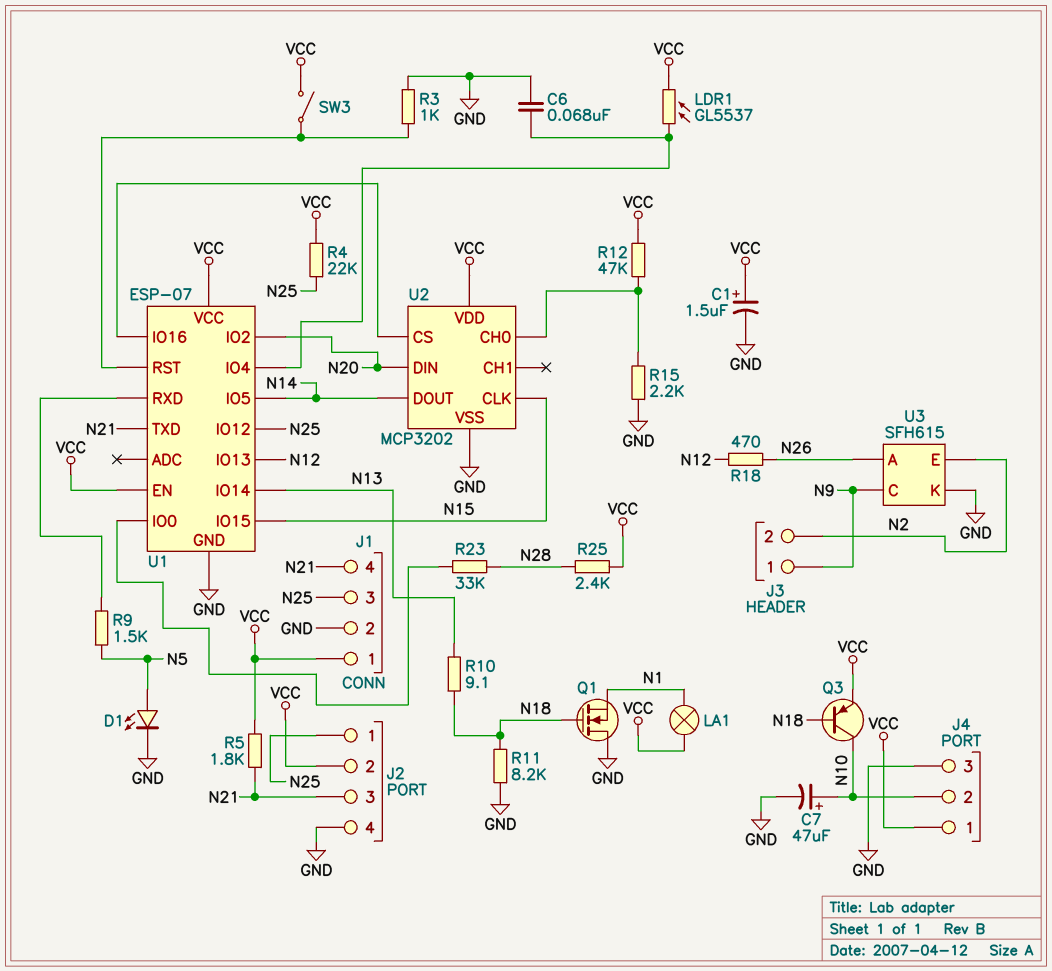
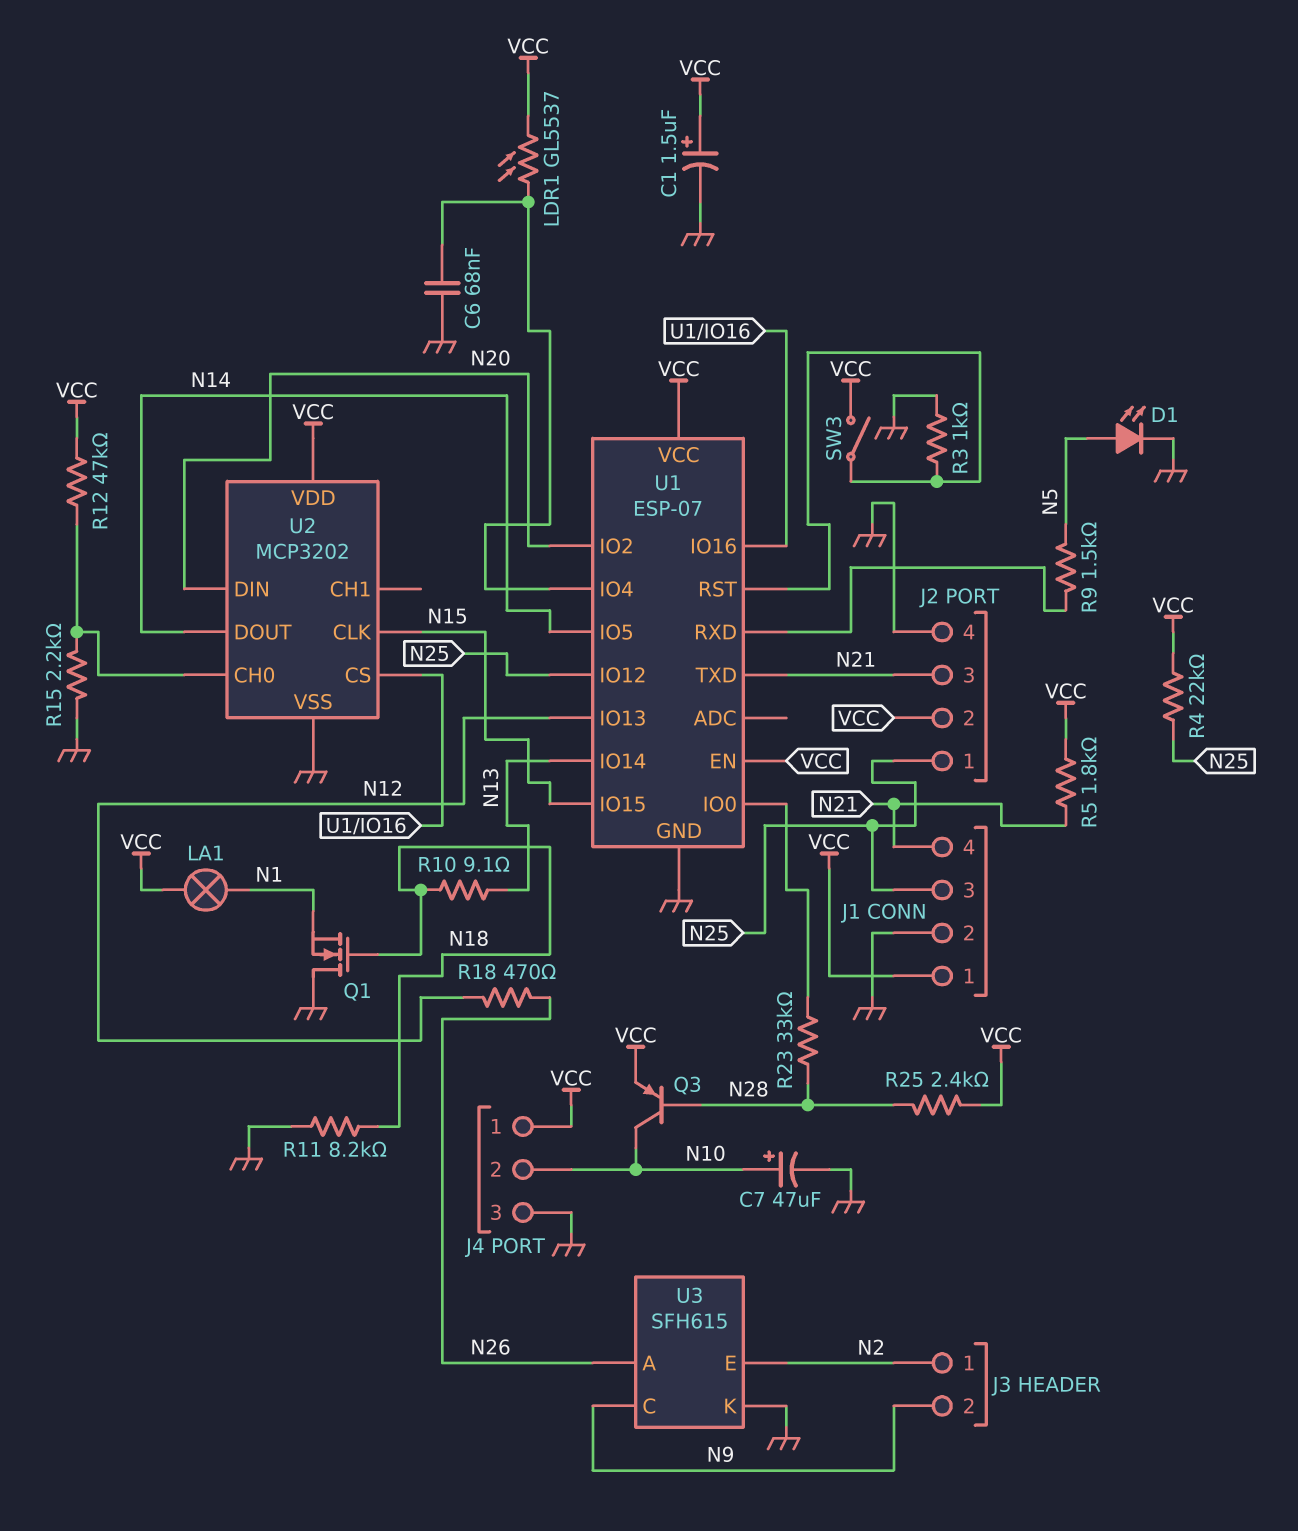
J3 pin 1: N9 -> N2
J3 pin 2: N2 -> N9
Q3: PNP (B N18, C N10, E VCC) -> PNP (B N28, C N10, E VCC)

